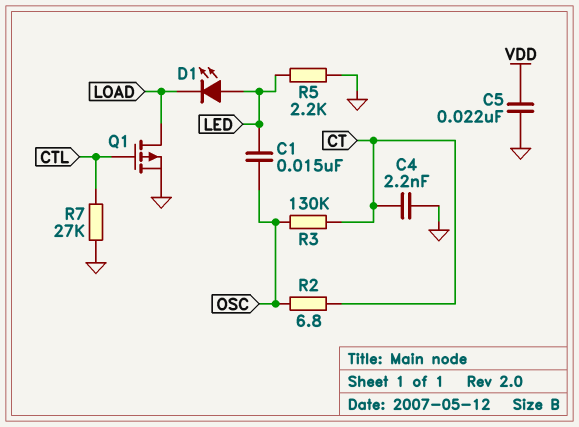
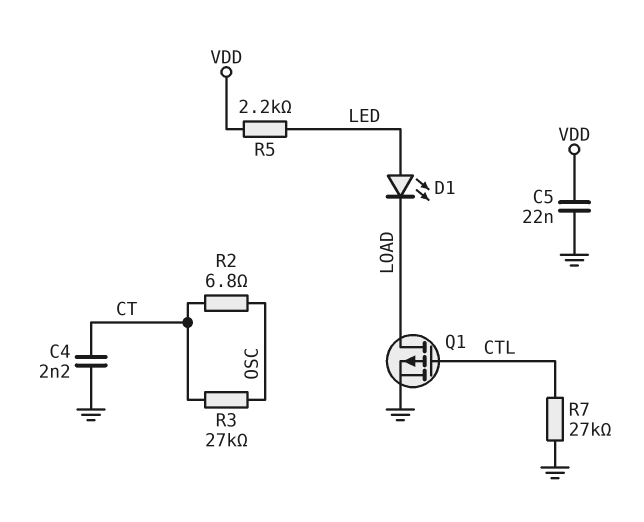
C1: 15nF (LED, OSC) -> none
R3: 130k (CT, OSC) -> 27k (CT, OSC)
R5: 2.2k (GND, LED) -> 2.2k (LED, VDD)

